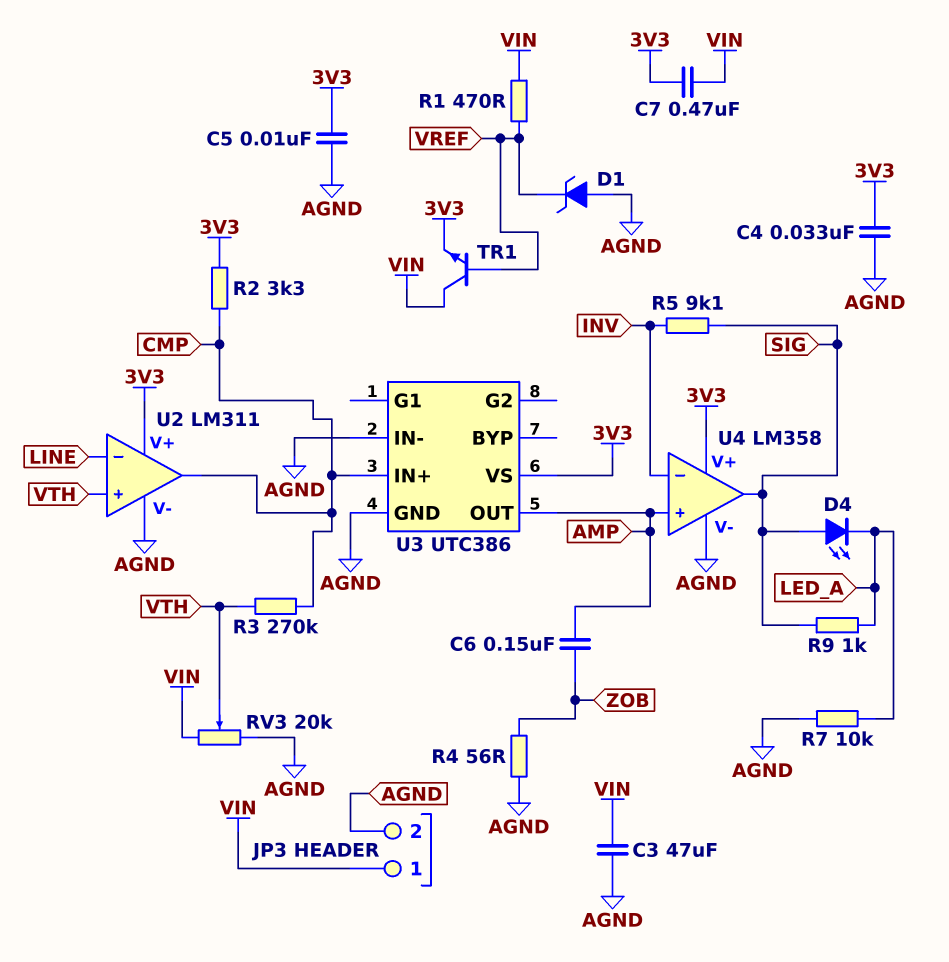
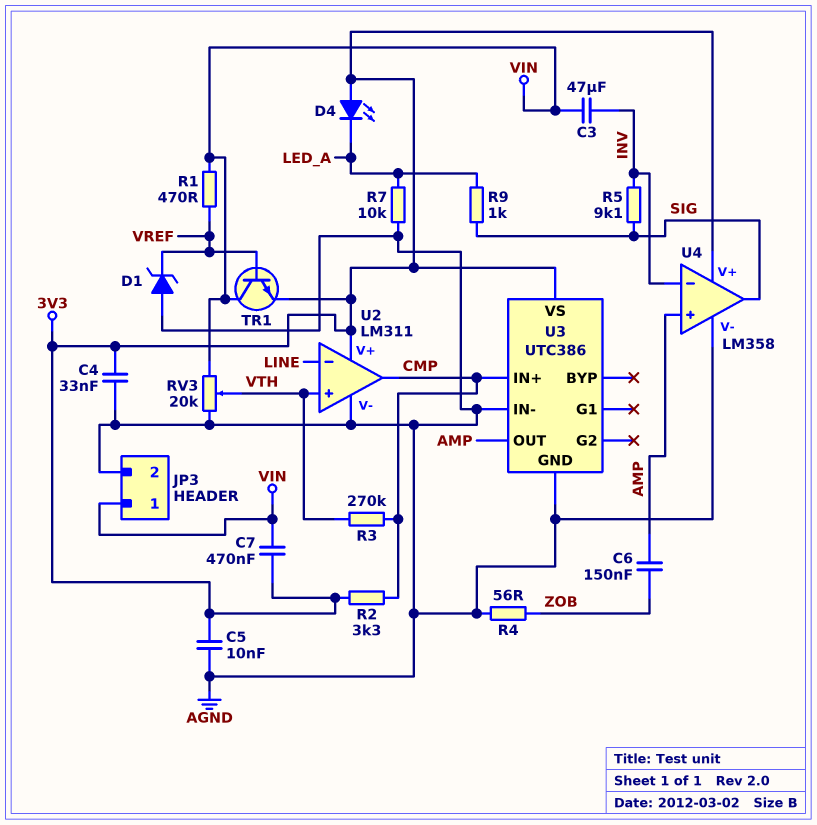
C3: 47uF (AGND, VIN) -> 47uF (INV, VIN)
D4: LED (A SIG, K LED_A) -> LED (A 3V3, K LED_A)

